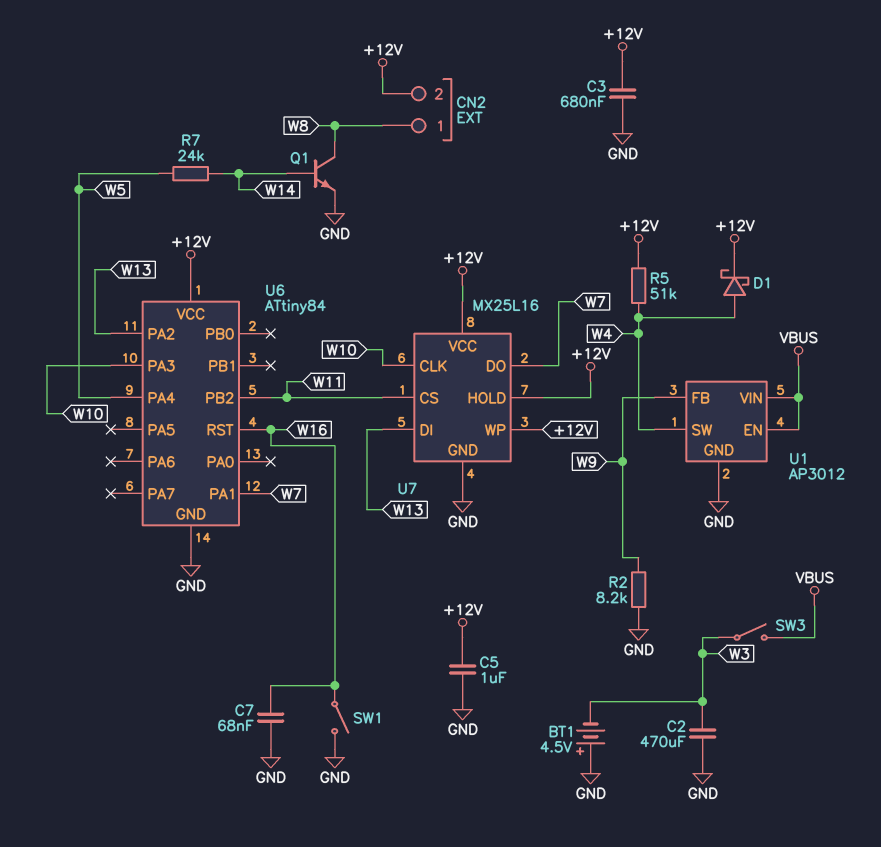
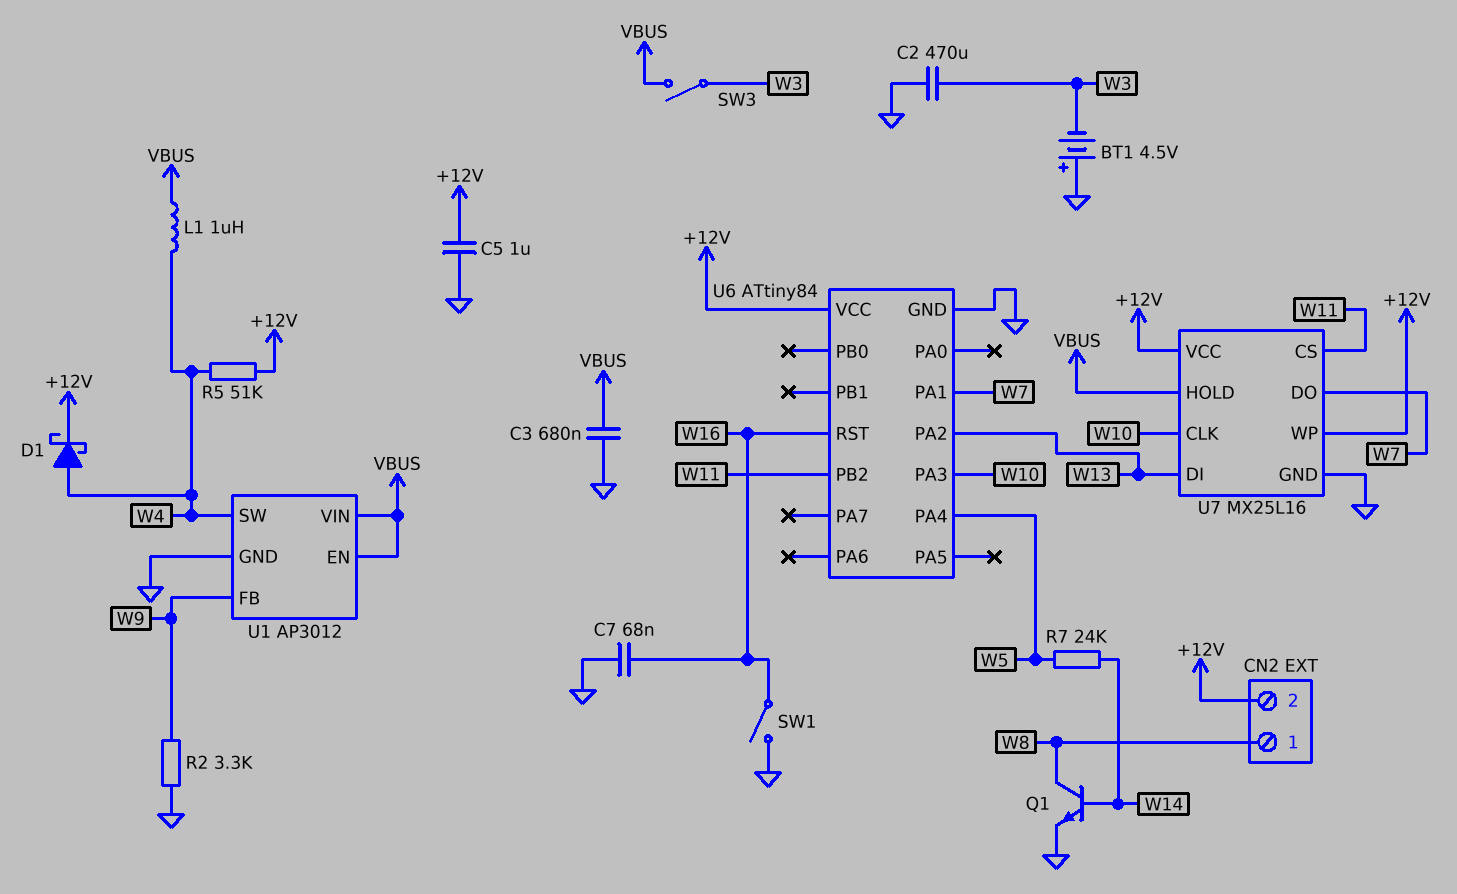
C3: 680nF (+12V, GND) -> 680nF (GND, VBUS)
L1: none -> 1uH (VBUS, W4)
R2: 8.2k (GND, W9) -> 3.3k (GND, W9)
U7 pin HOLD: +12V -> VBUS

